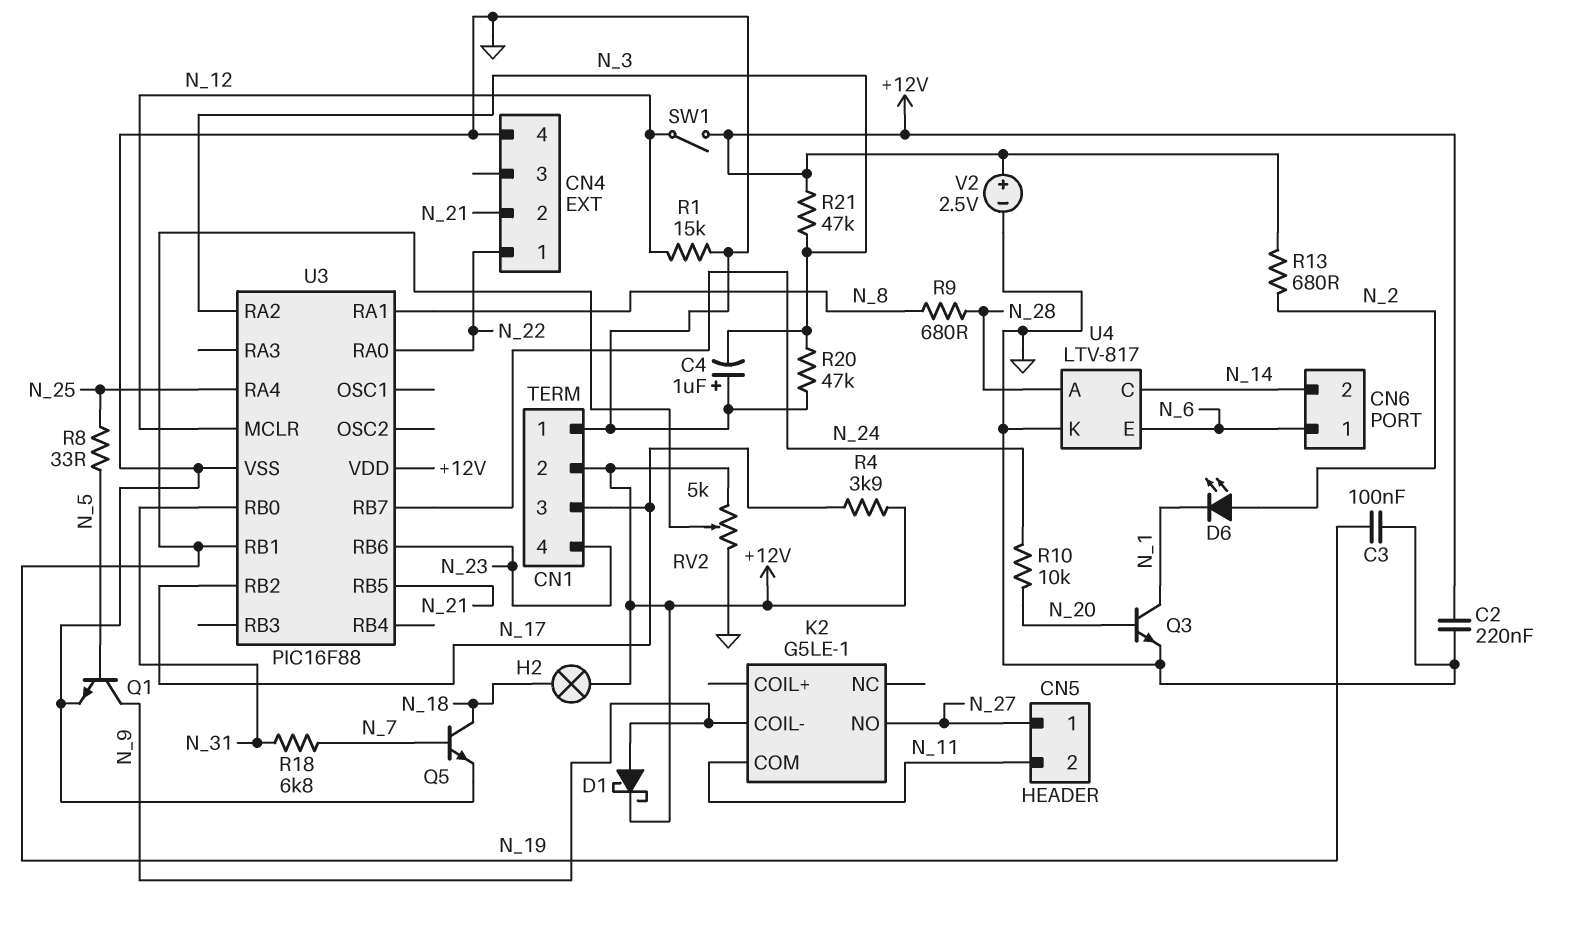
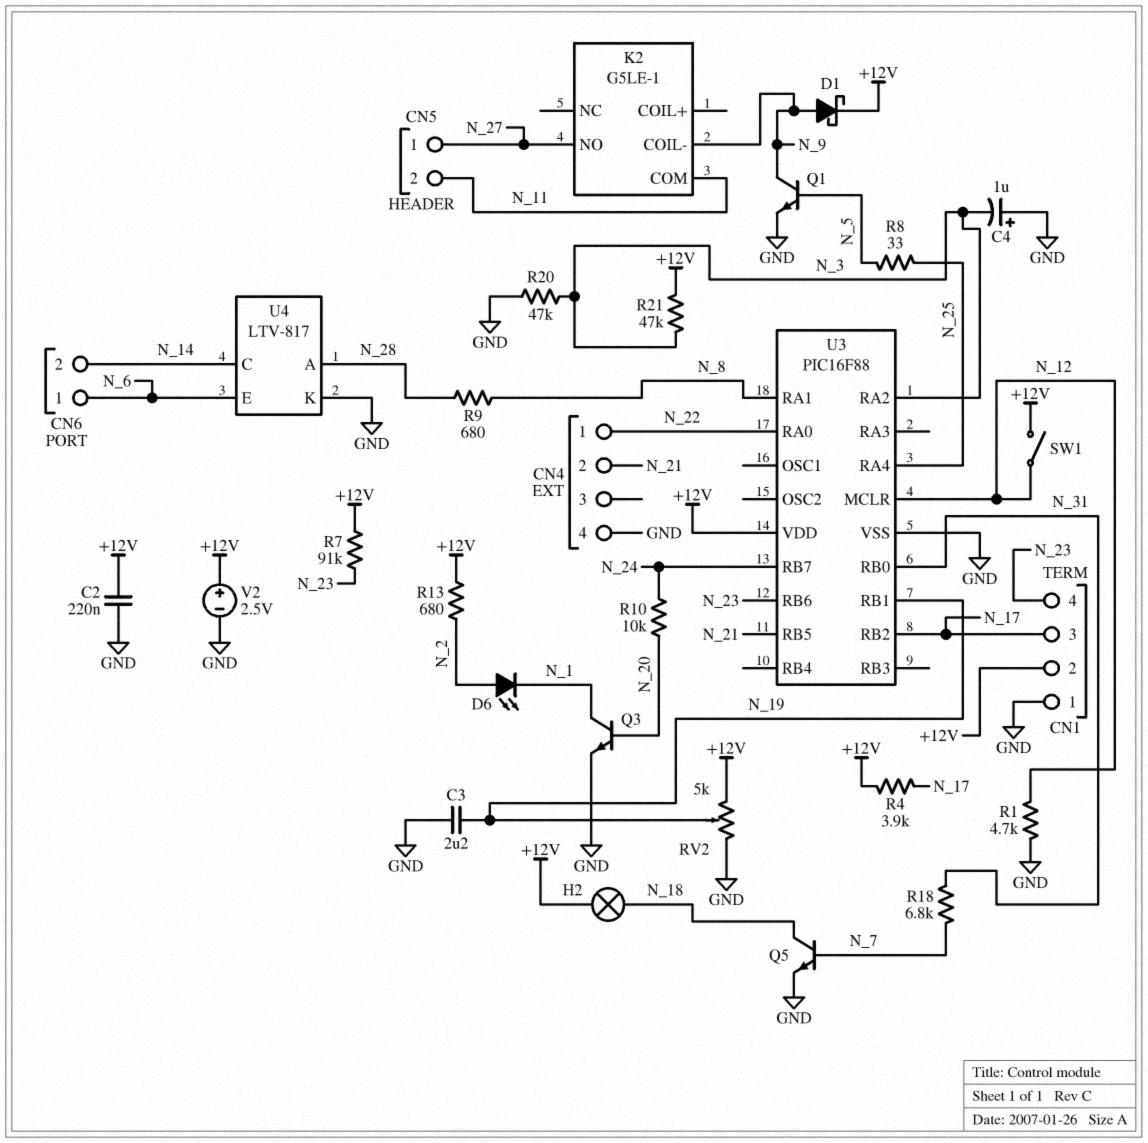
C3: 100nF (GND, N_19) -> 2.2uF (GND, N_19)
R1: 15k (GND, N_12) -> 4.7k (GND, N_12)
R7: none -> 91k (+12V, N_23)

